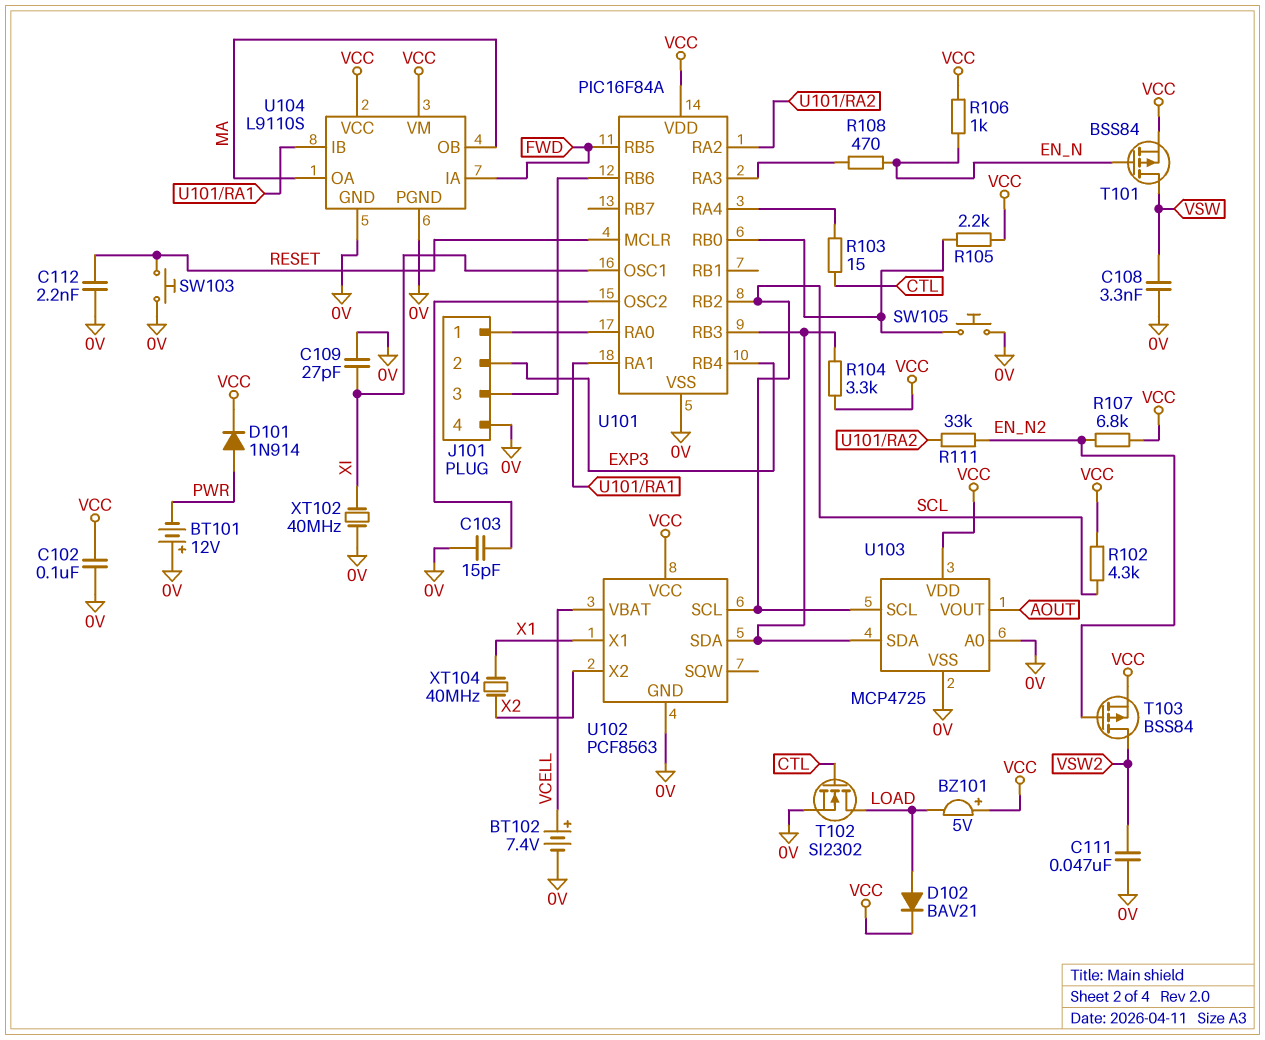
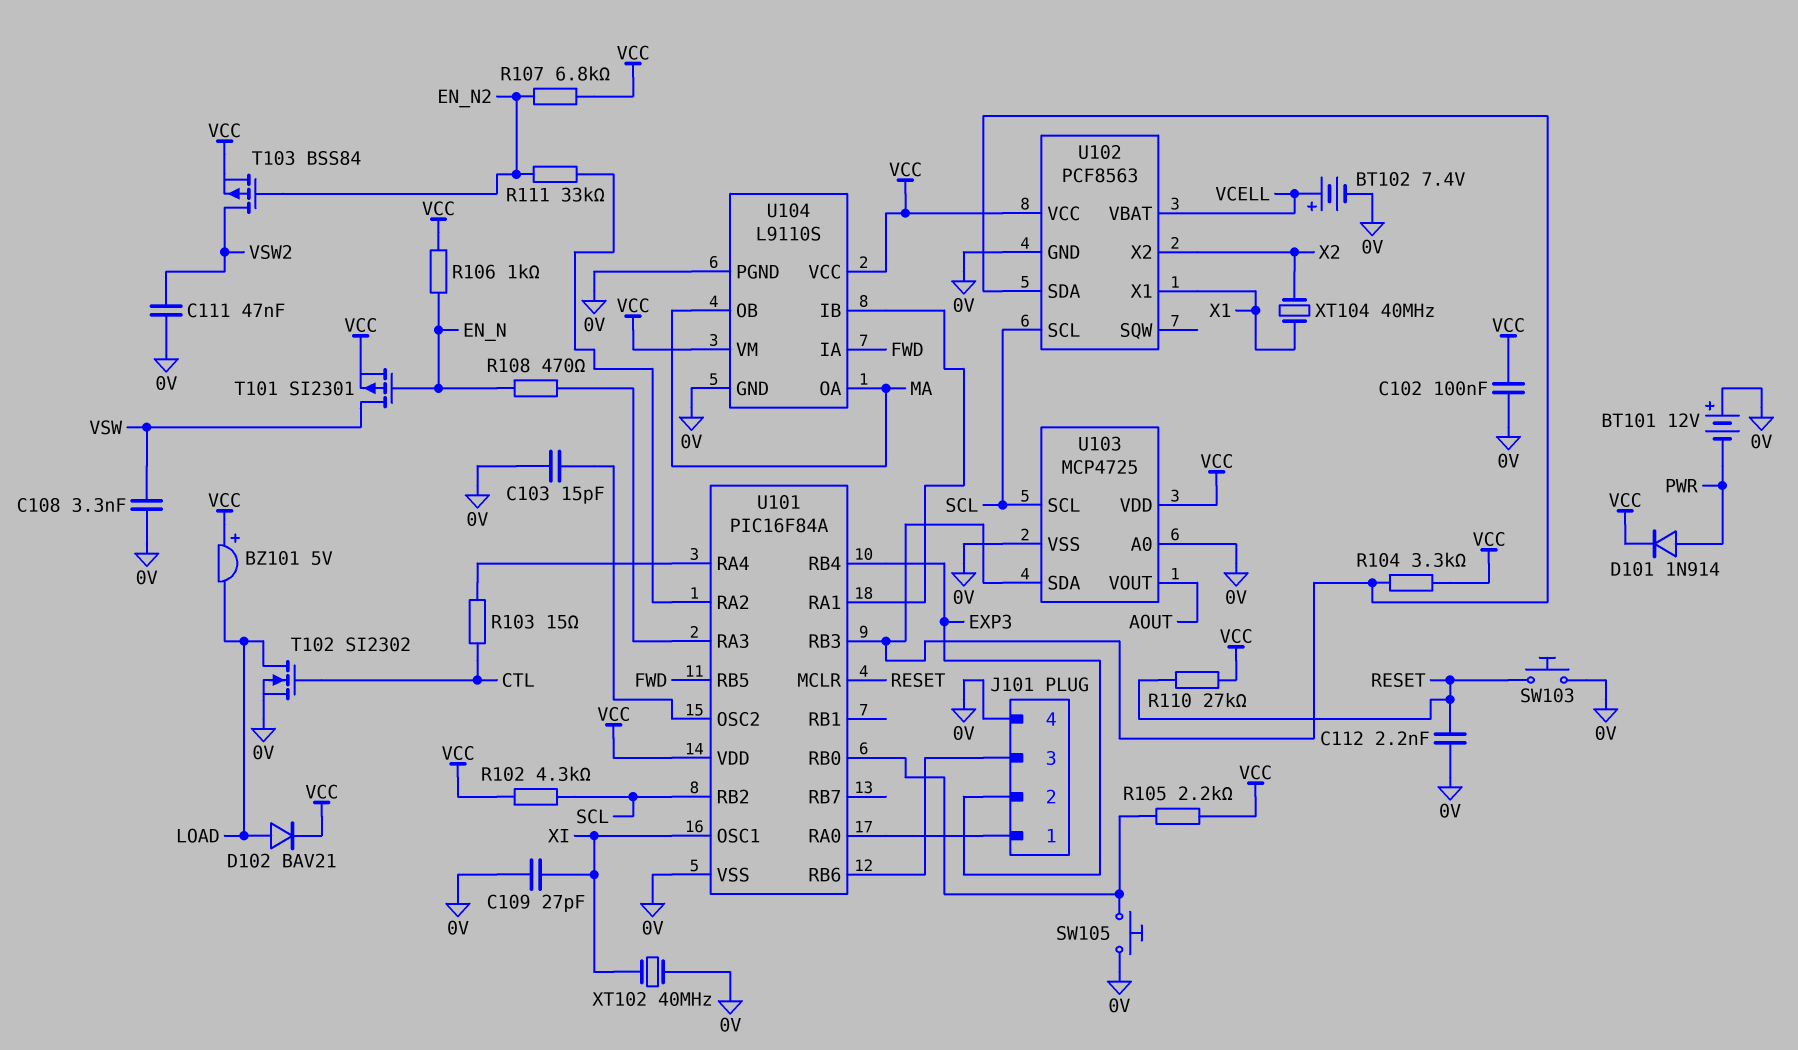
R110: none -> 27k (RESET, VCC)
T101: PMOS BSS84 (G EN_N, D VSW, S VCC) -> PMOS SI2301 (G EN_N, D VSW, S VCC)

